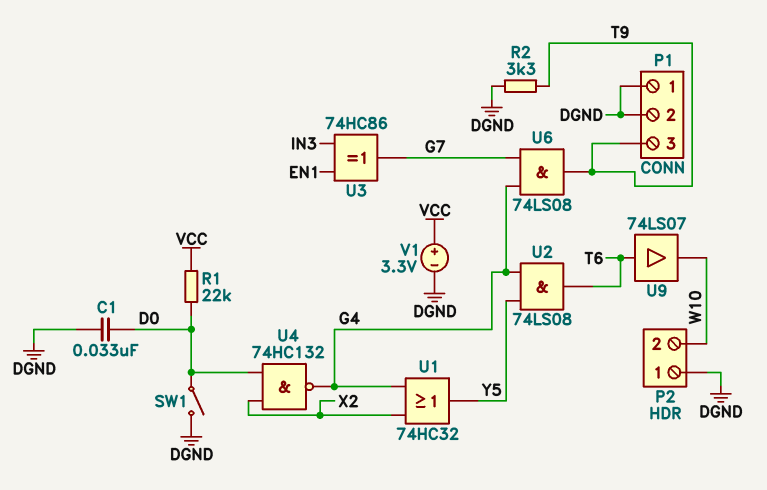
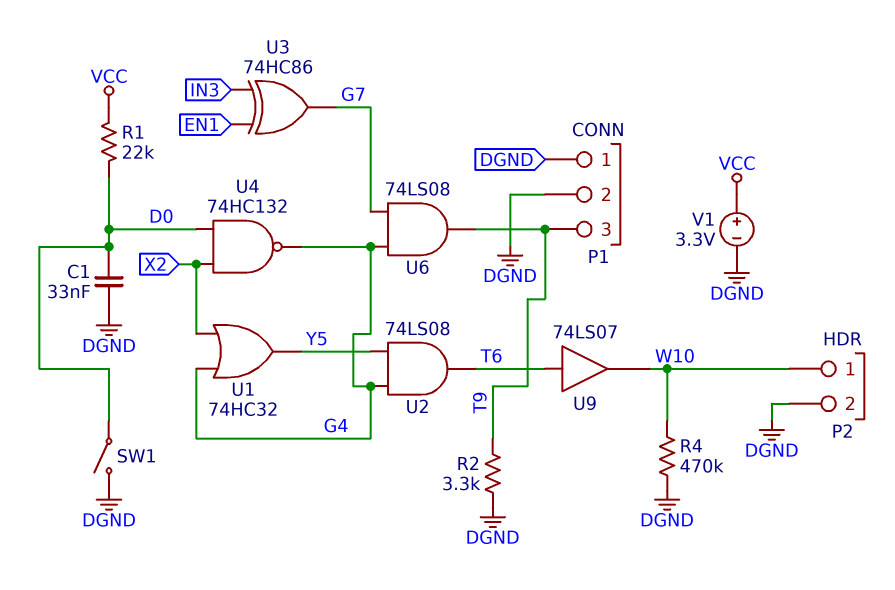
P2 pin 1: DGND -> W10
P2 pin 2: W10 -> DGND
R4: none -> 470k (DGND, W10)

